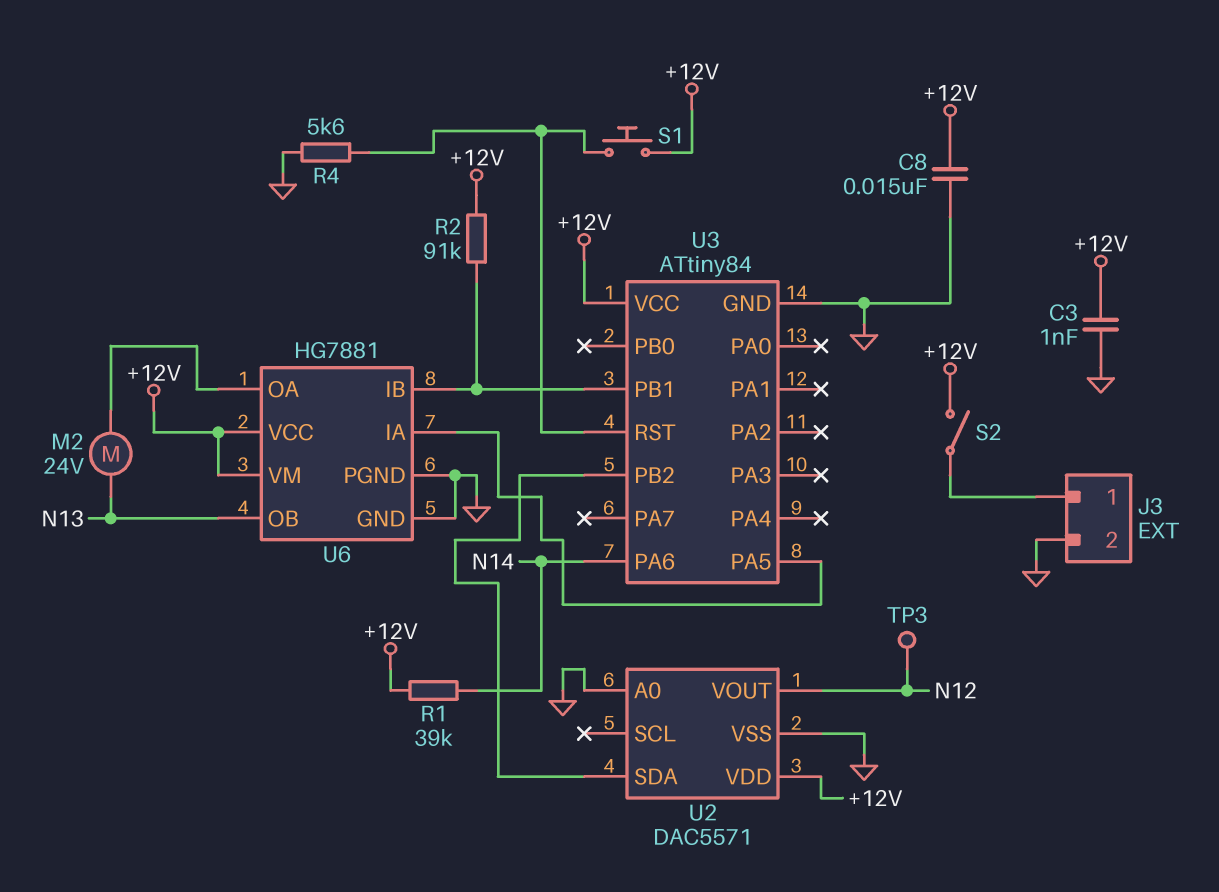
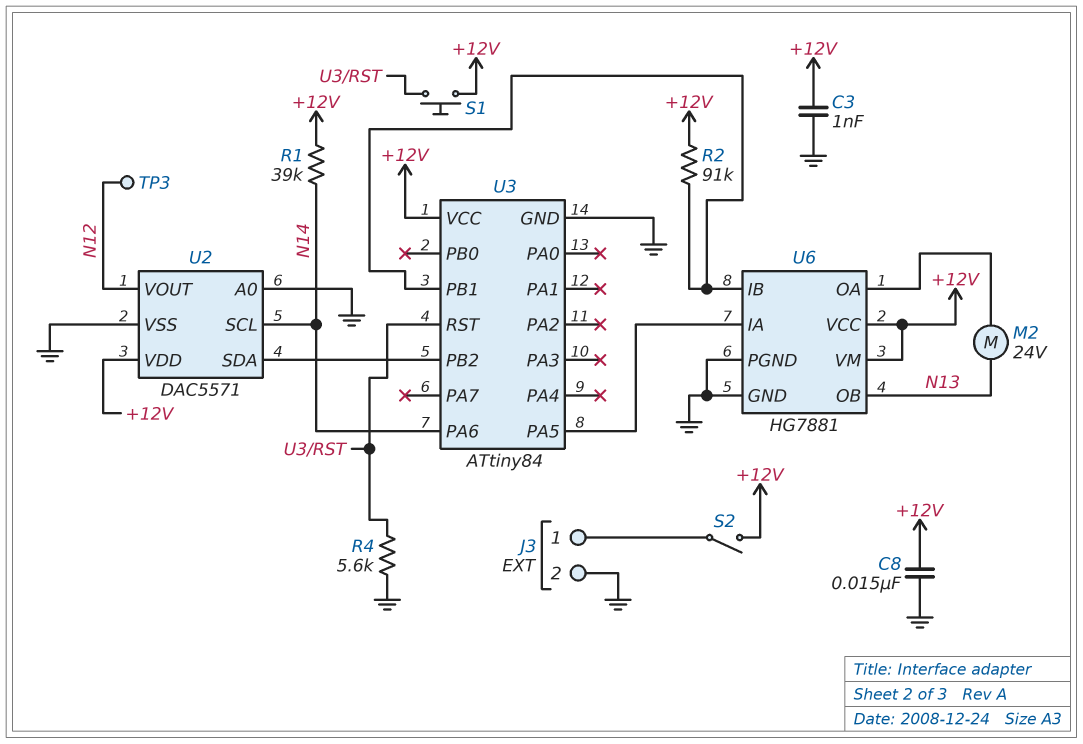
U2 pin SCL: none -> N14

